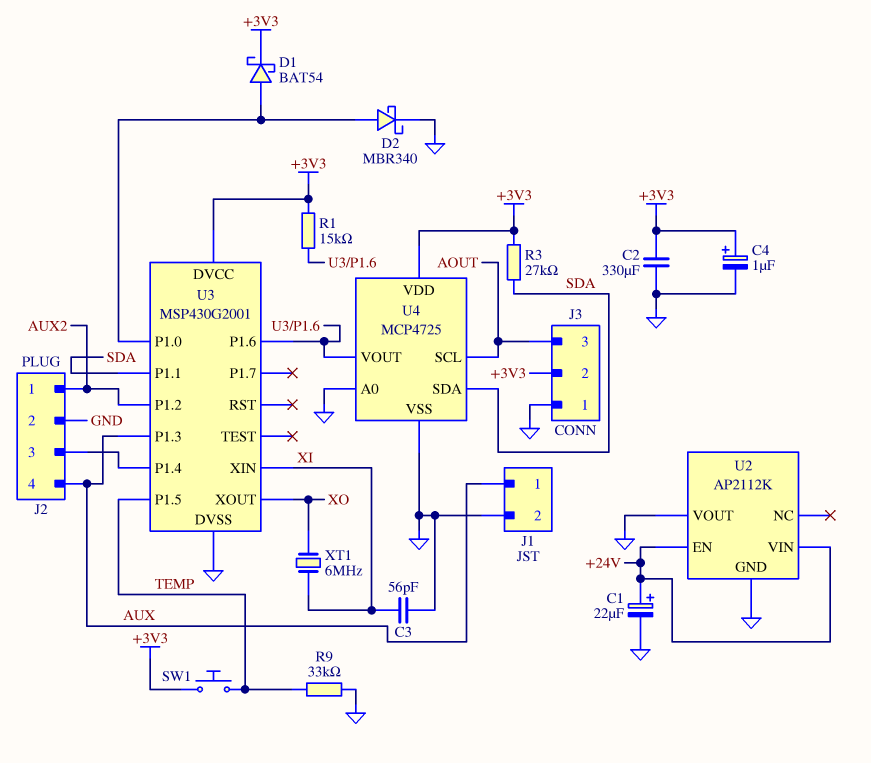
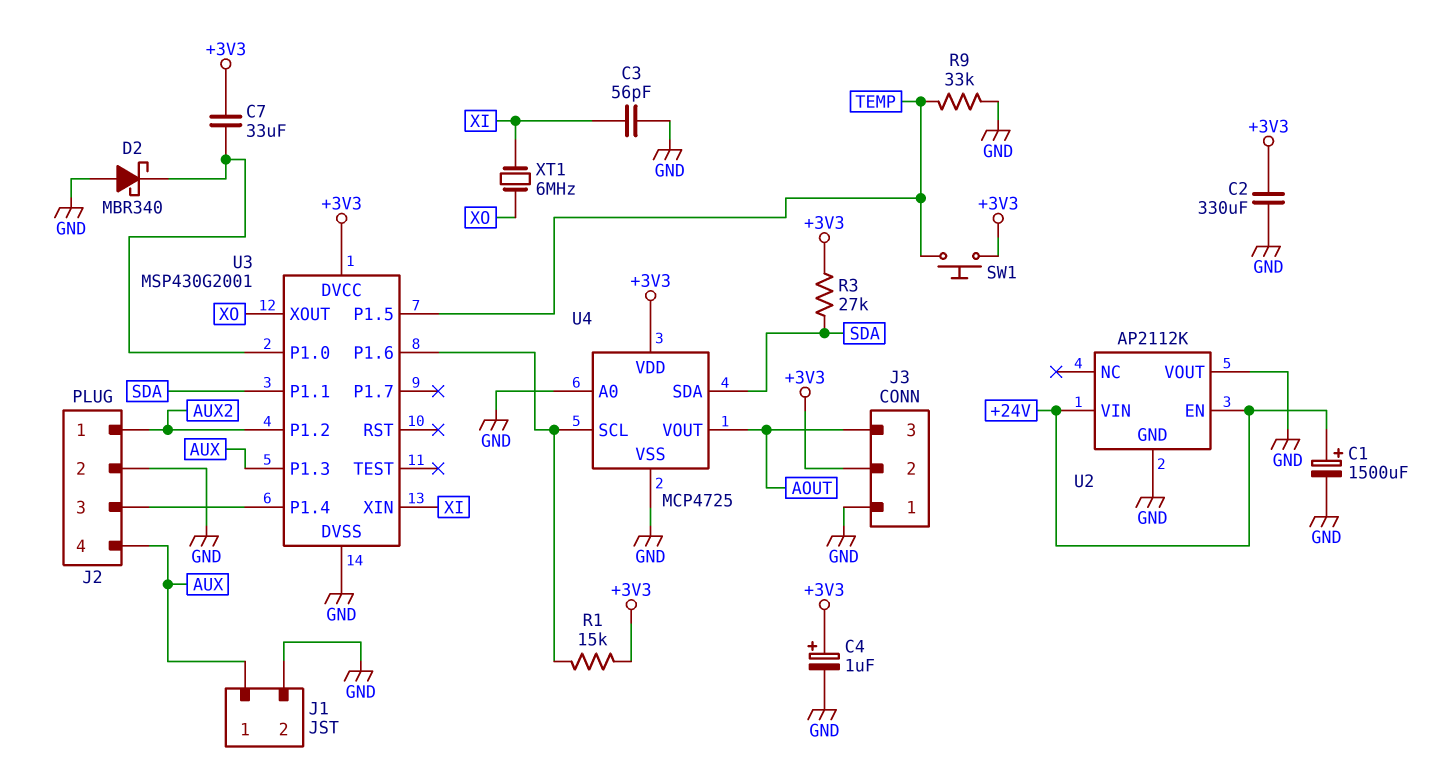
C1: 22uF (plus +24V, minus GND) -> 1500uF (plus +24V, minus GND)
C7: none -> 33uF (+3V3, U3/P1.0)
D1: schottky BAT54 (A U3/P1.0, K +3V3) -> none
D2: schottky MBR340 (A U3/P1.0, K GND) -> schottky MBR340 (A GND, K U3/P1.0)
U4 pin SCL: AOUT -> U3/P1.6
U4 pin VOUT: U3/P1.6 -> AOUT

